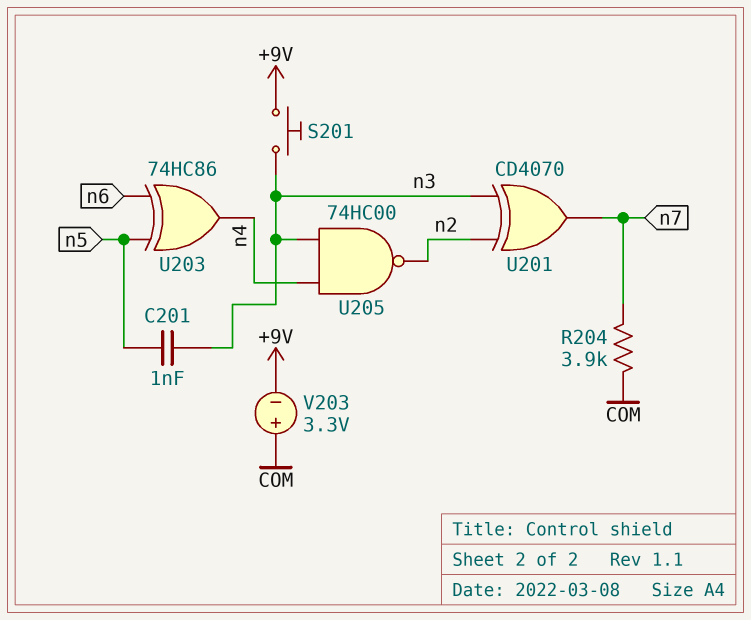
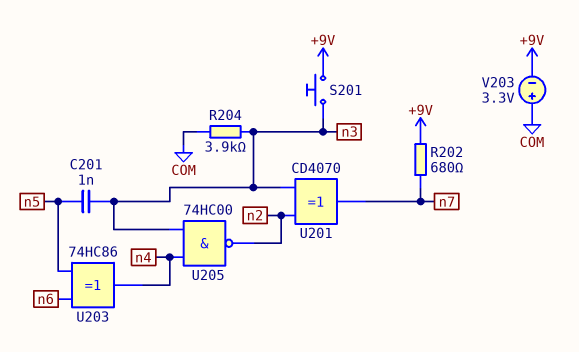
R202: none -> 680 (+9V, n7)
R204: 3.9k (COM, n7) -> 3.9k (COM, n3)

